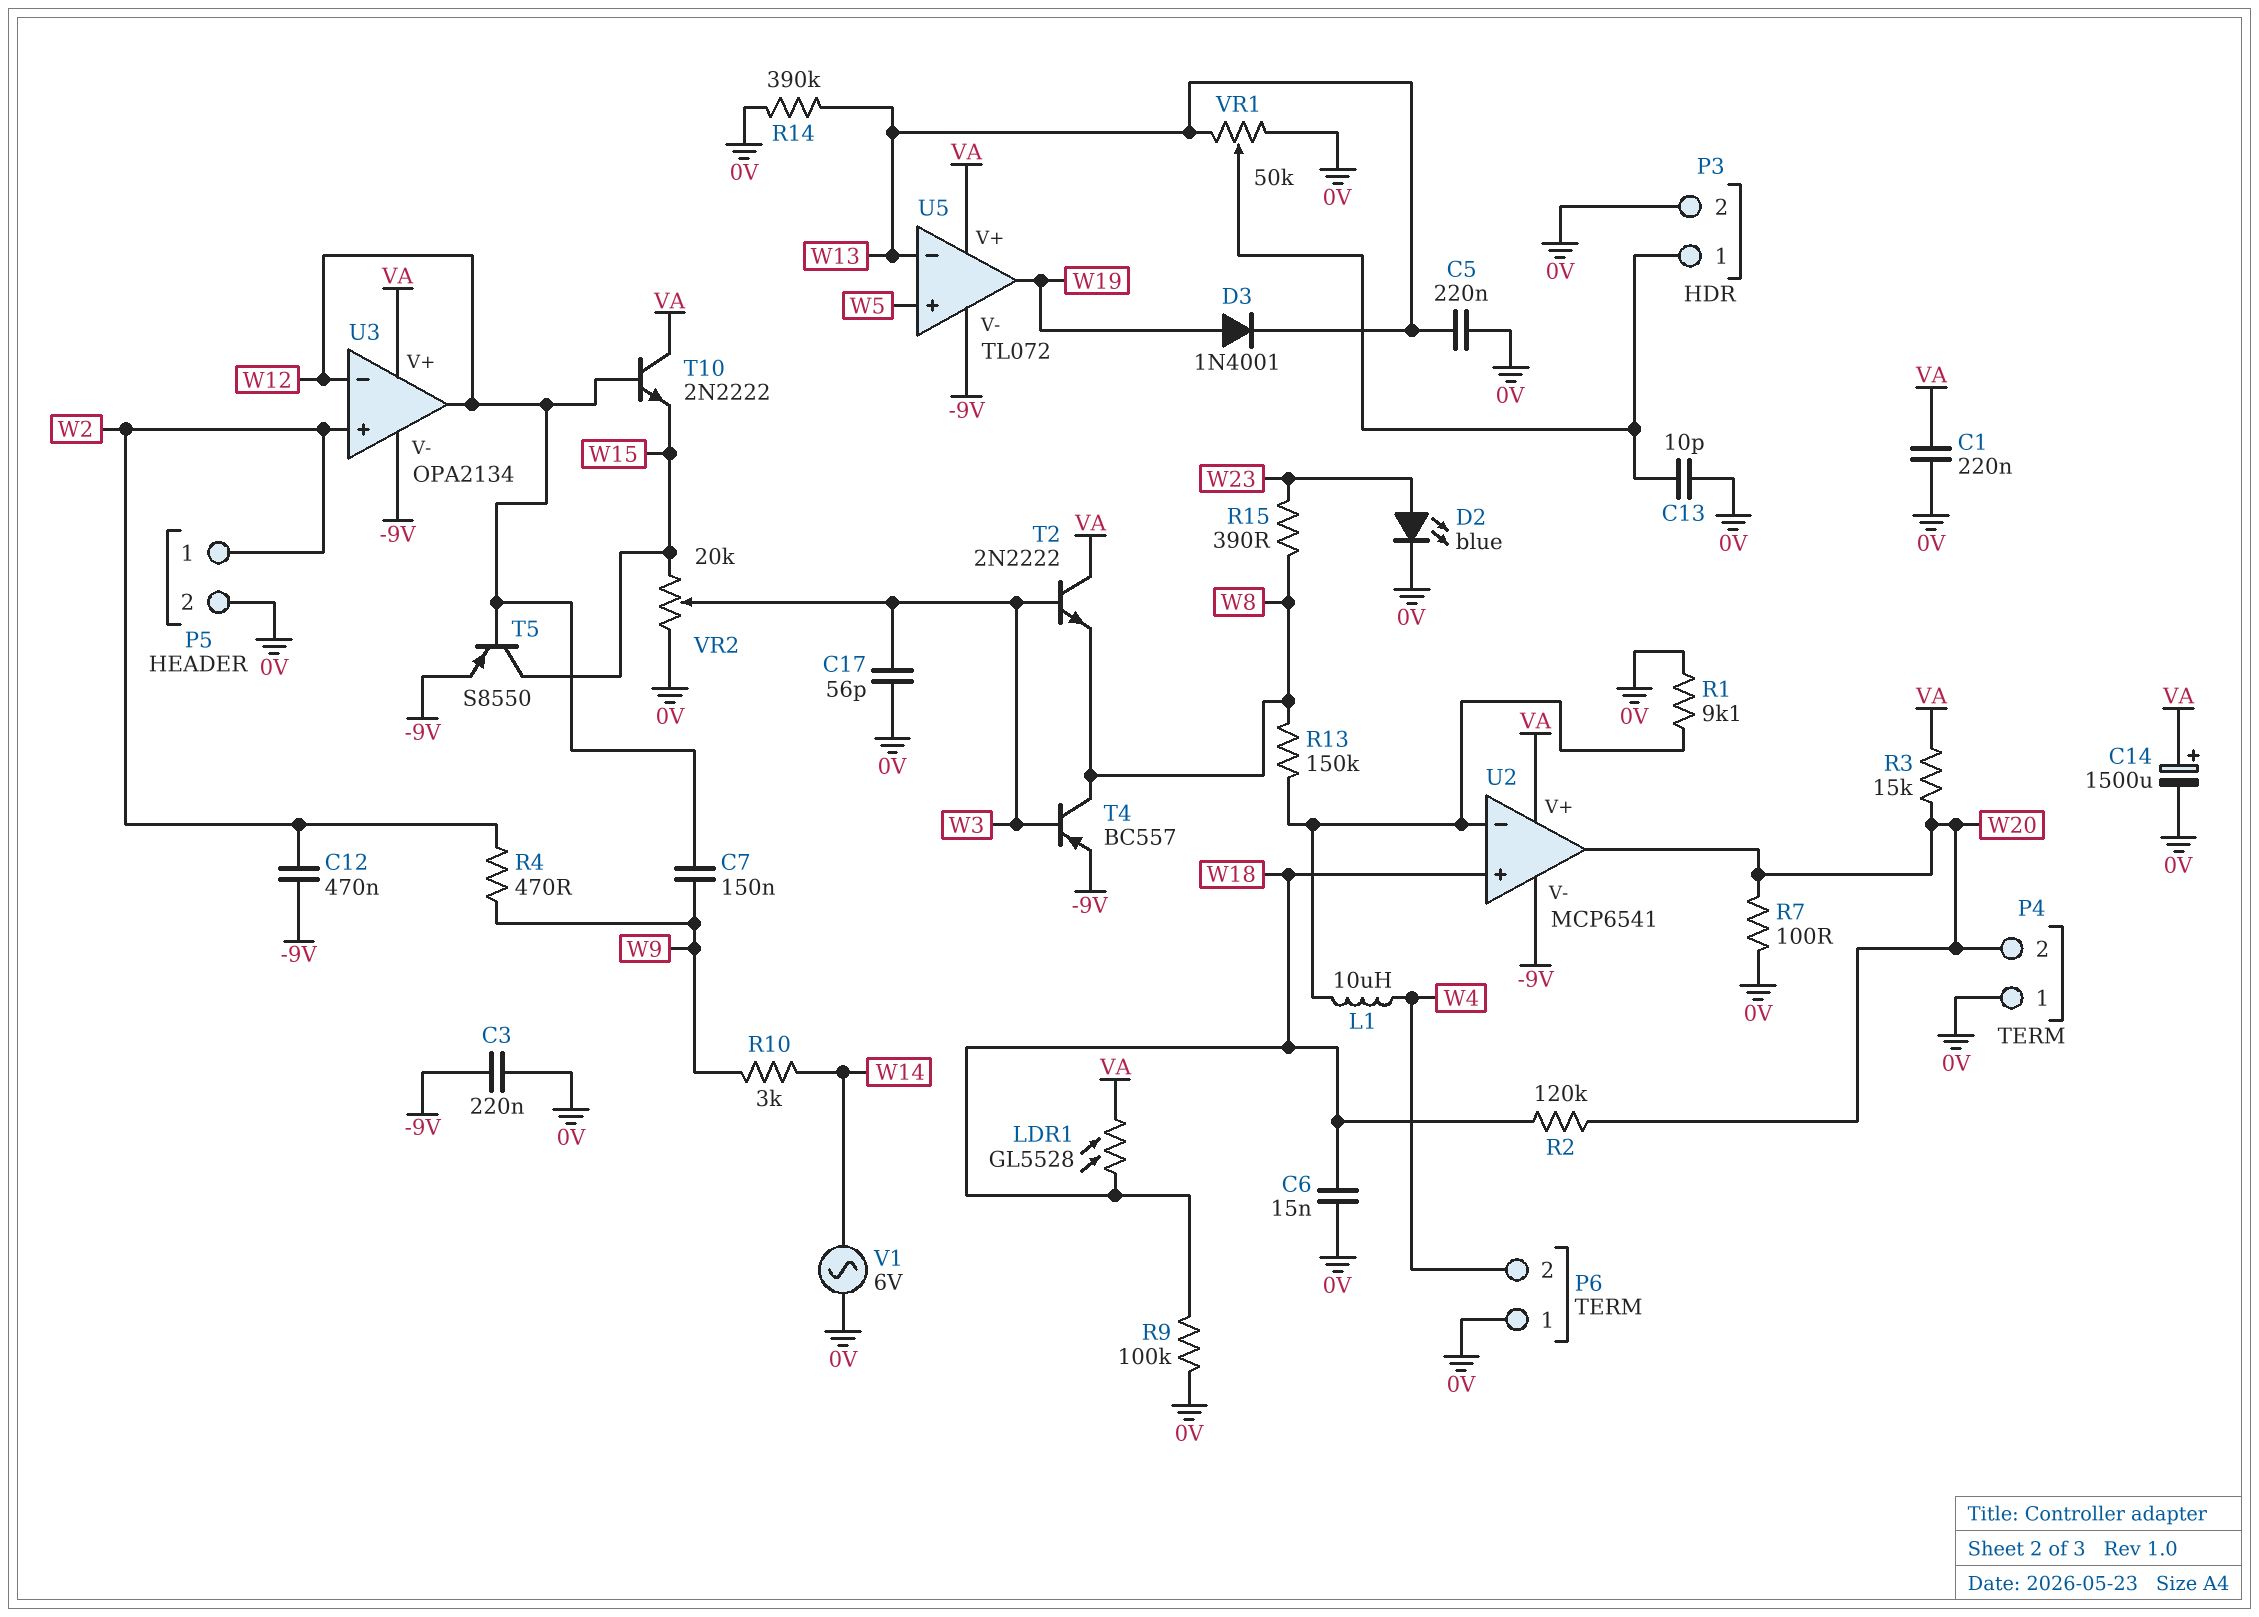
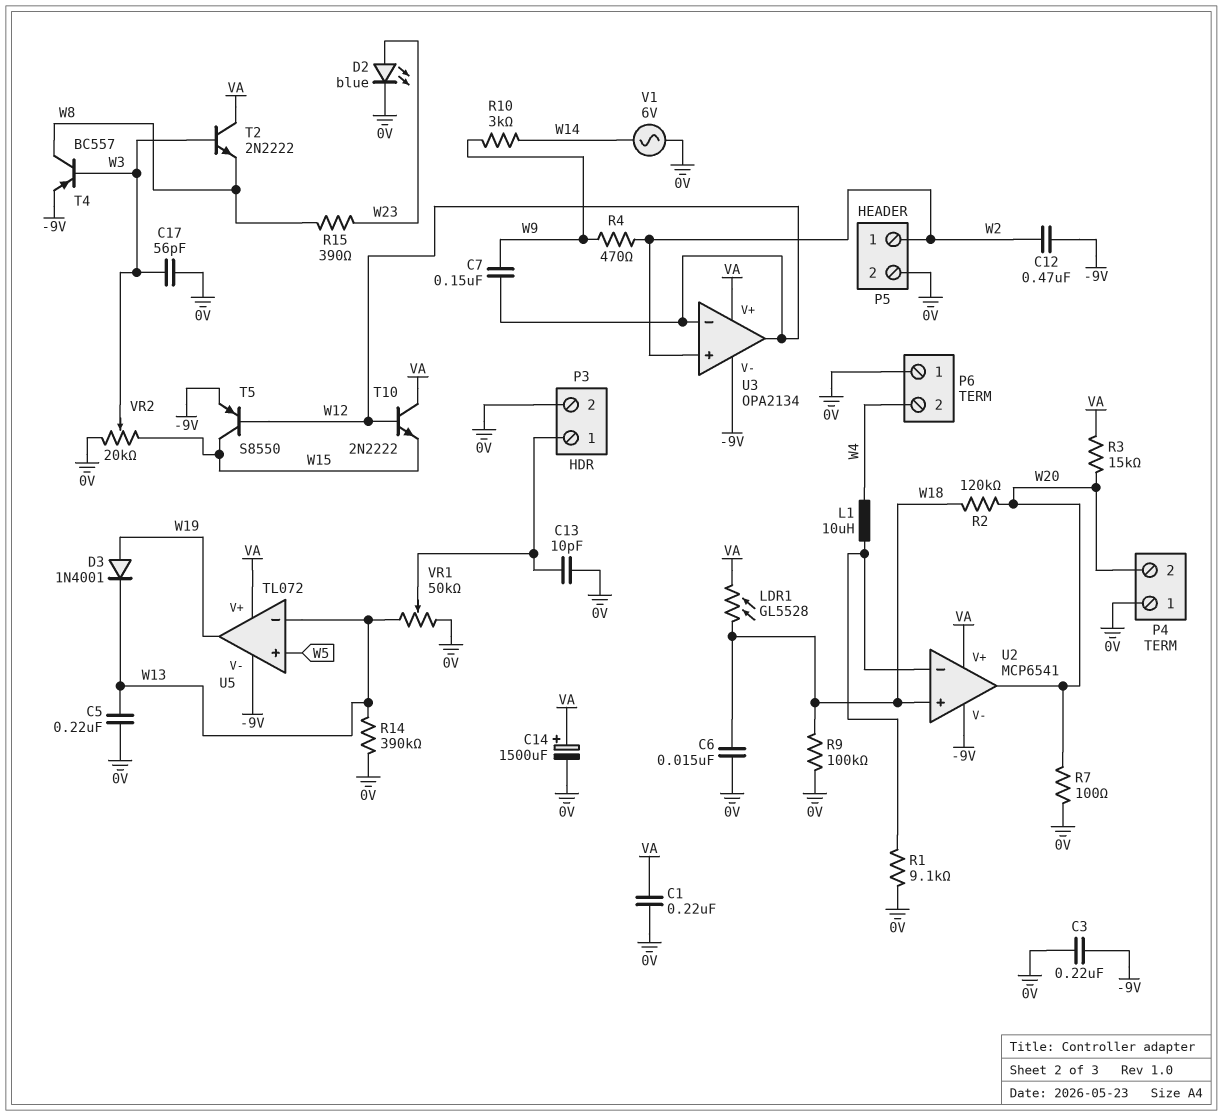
R13: 150k (U2/in-, W8) -> none

